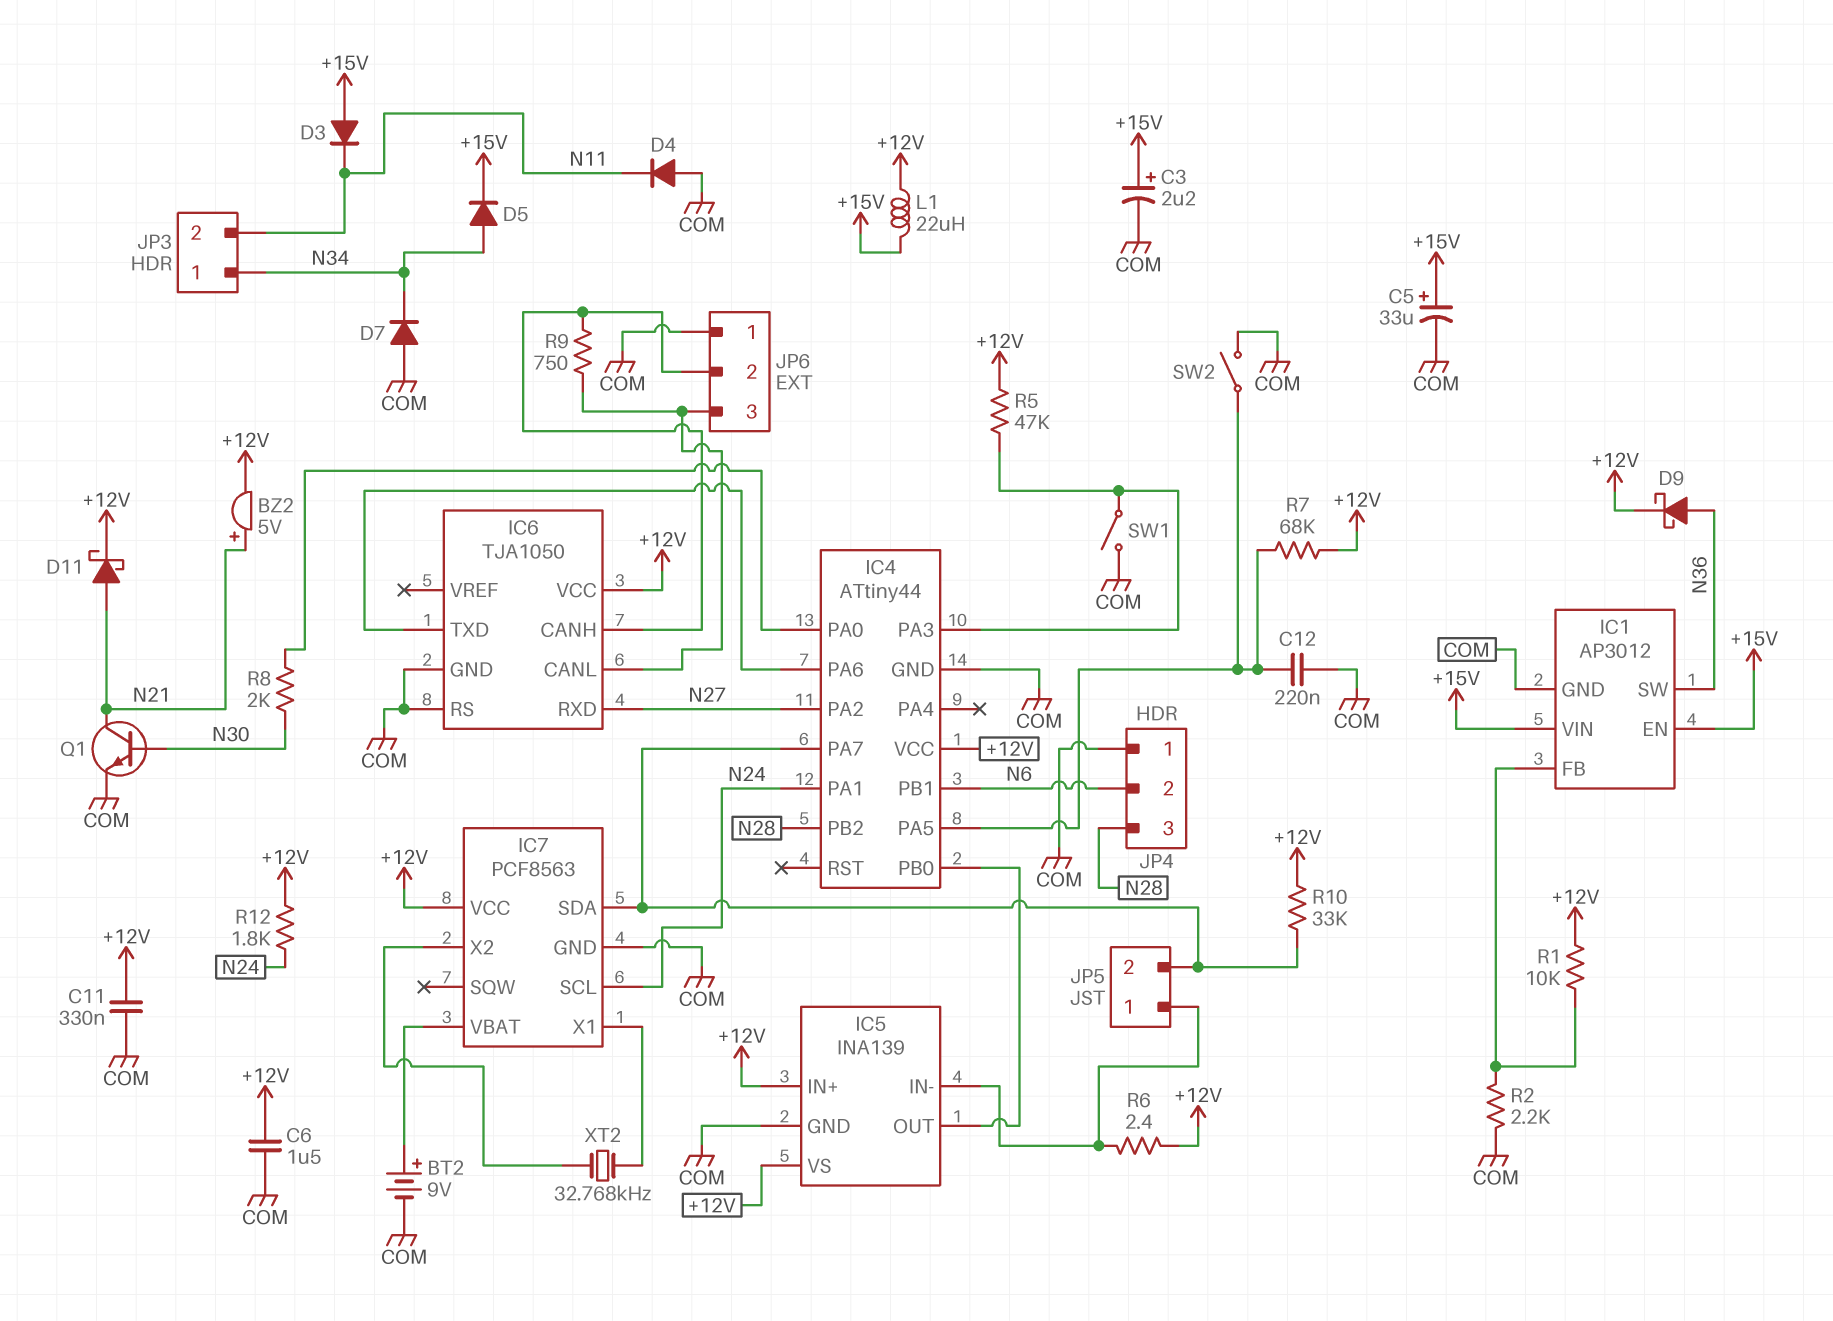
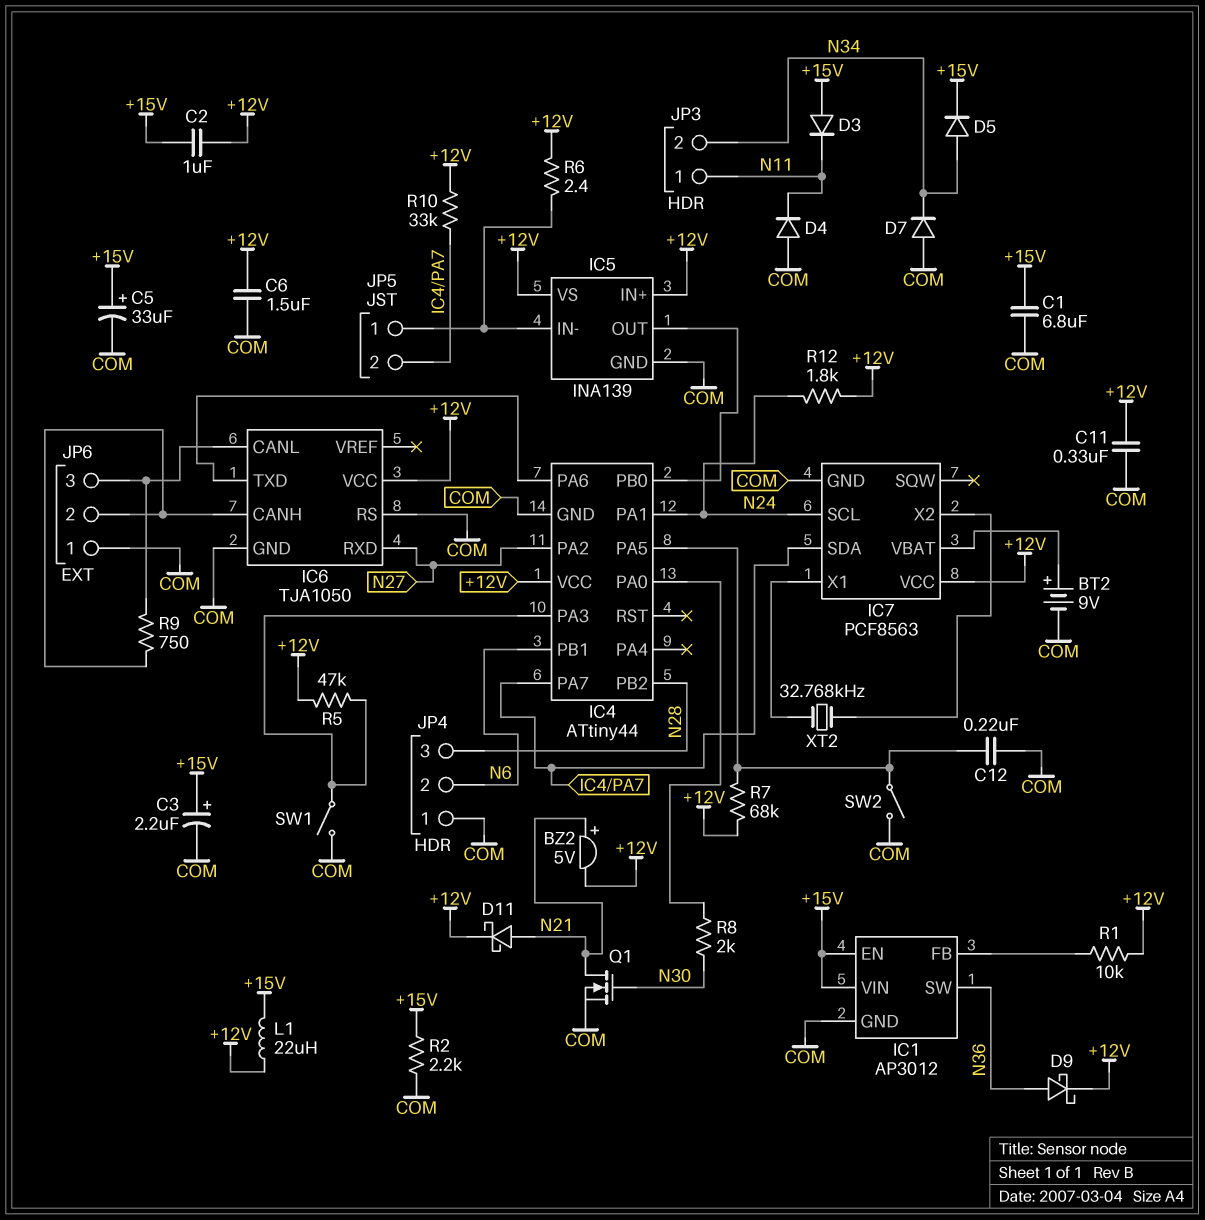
C1: none -> 6.8uF (+15V, COM)
C2: none -> 1uF (+12V, +15V)
JP3 pin 1: N34 -> N11
JP3 pin 2: N11 -> N34
Q1: NPN (B N30, C N21, E COM) -> NMOS (G N30, D N21, S COM)
R2: 2.2k (COM, IC1/FB) -> 2.2k (+15V, COM)

